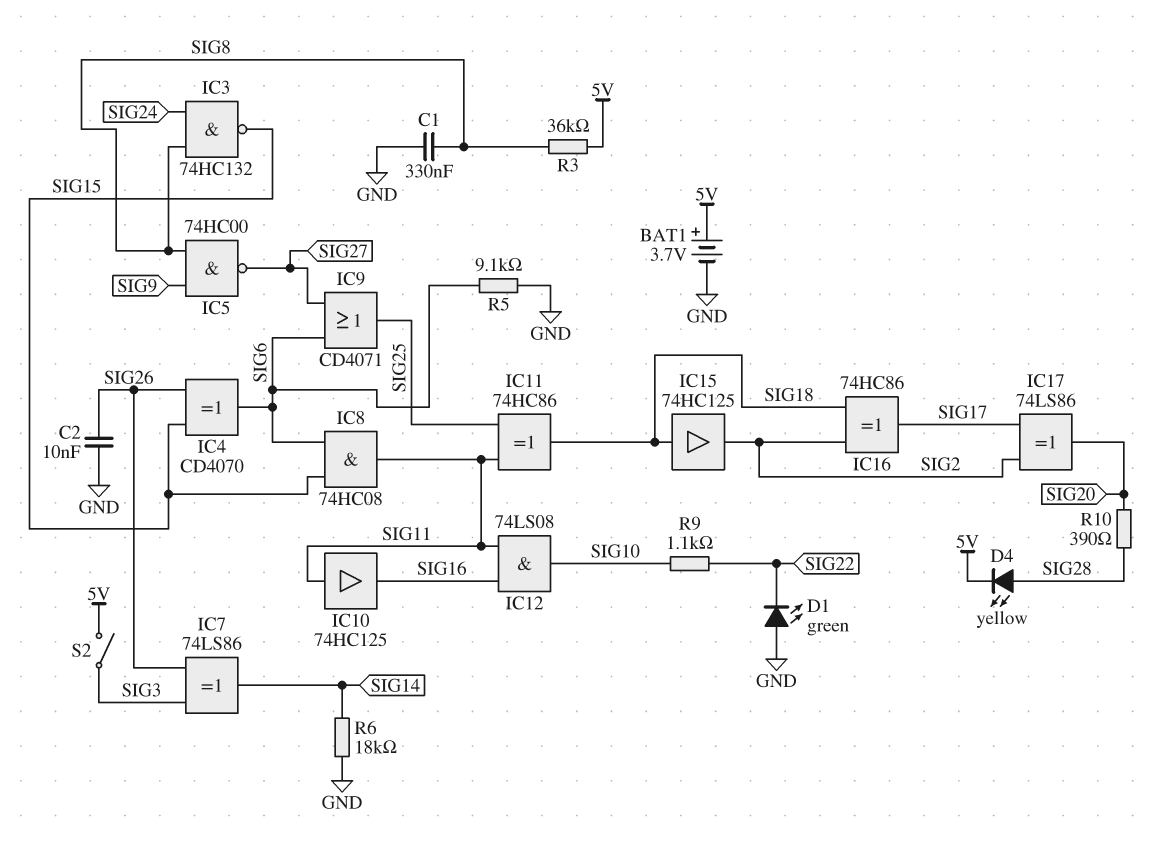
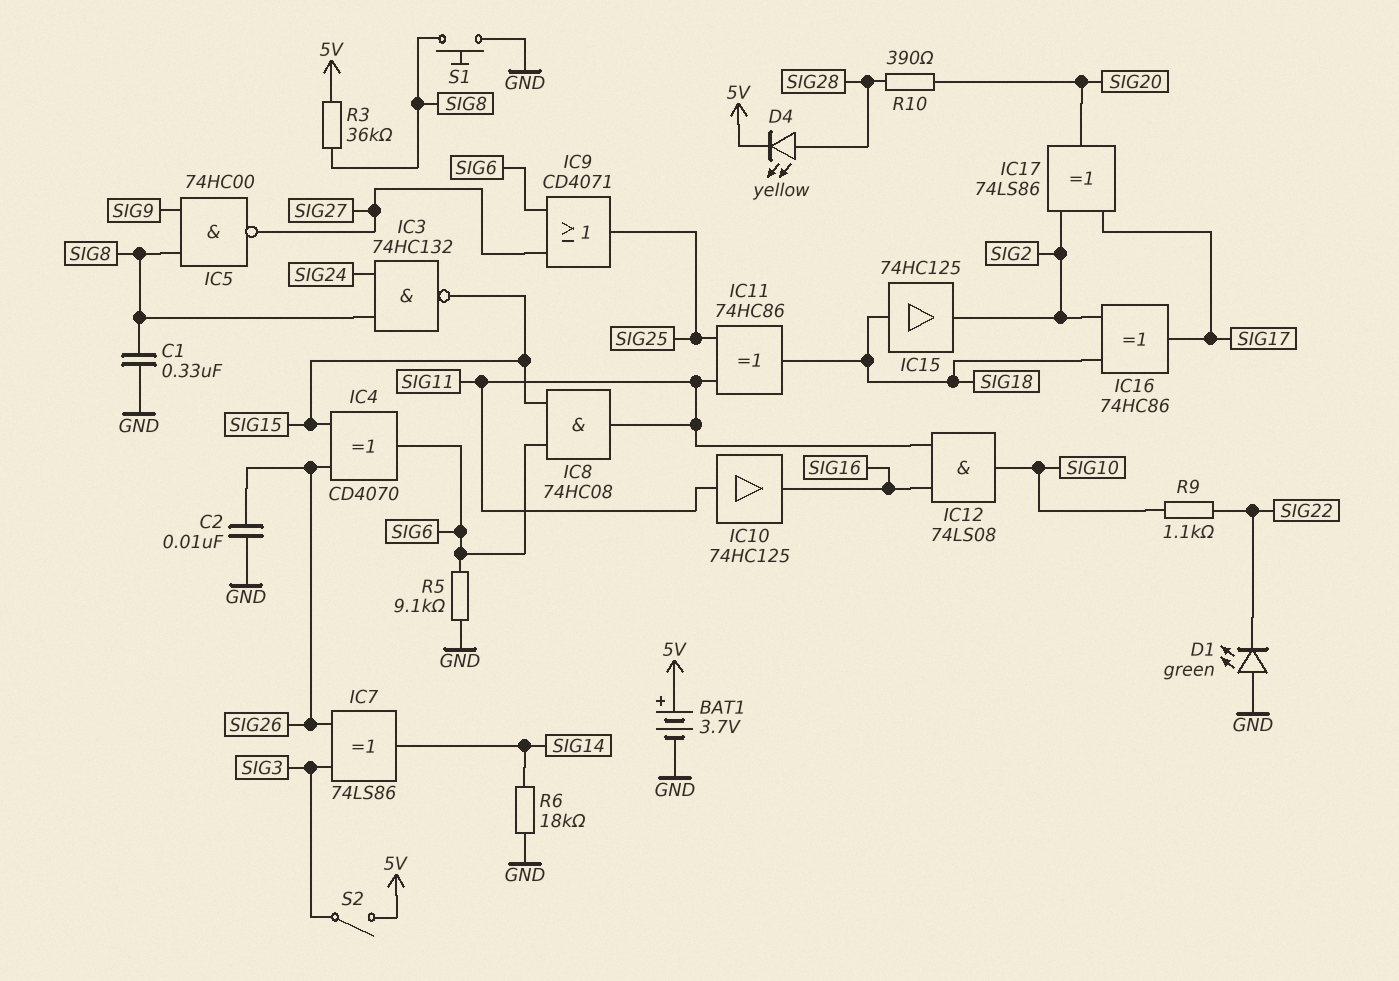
S1: none -> button (GND, SIG8)

